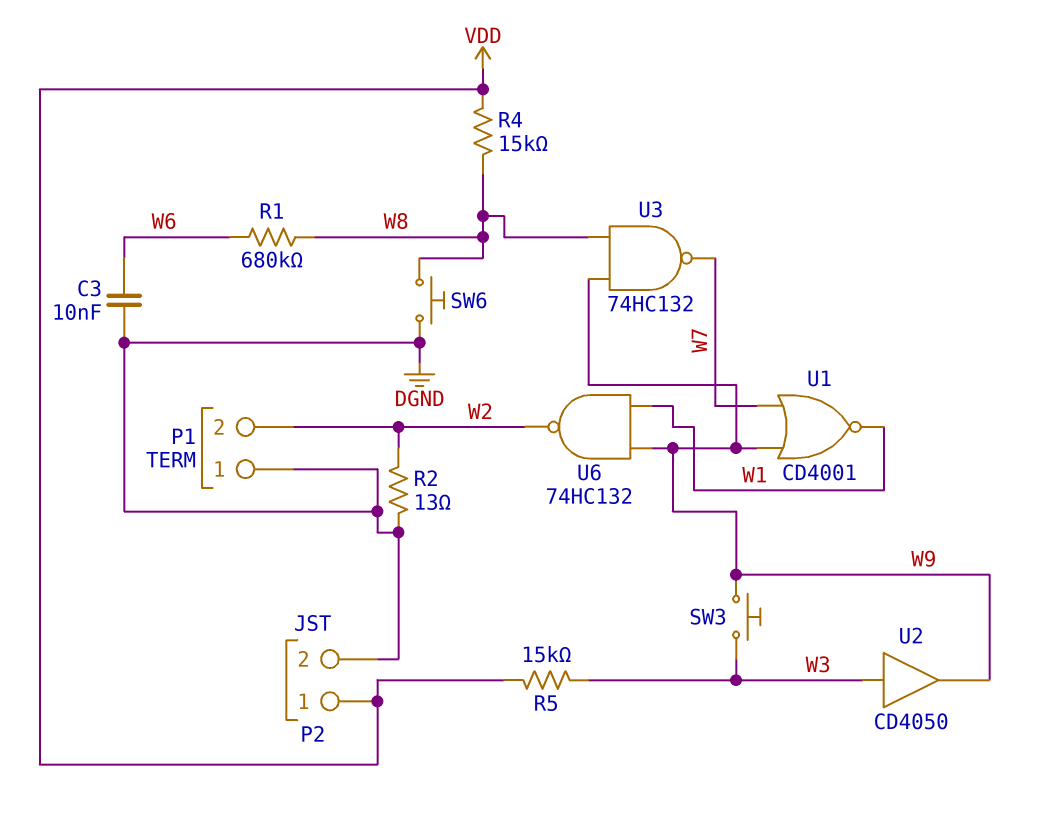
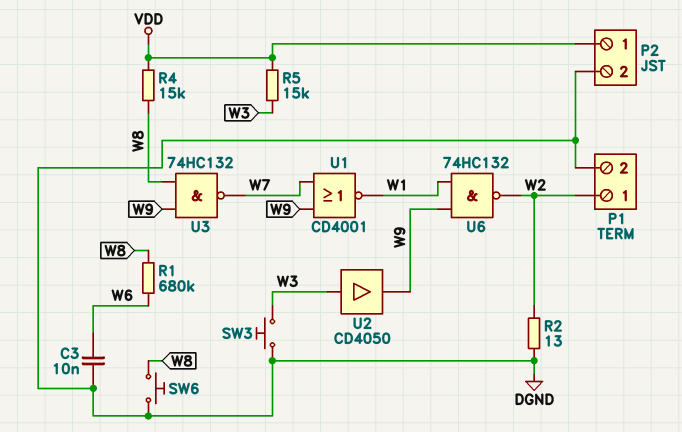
P1 pin 1: DGND -> W2
P1 pin 2: W2 -> DGND
SW3: button (W3, W9) -> button (DGND, W3)

